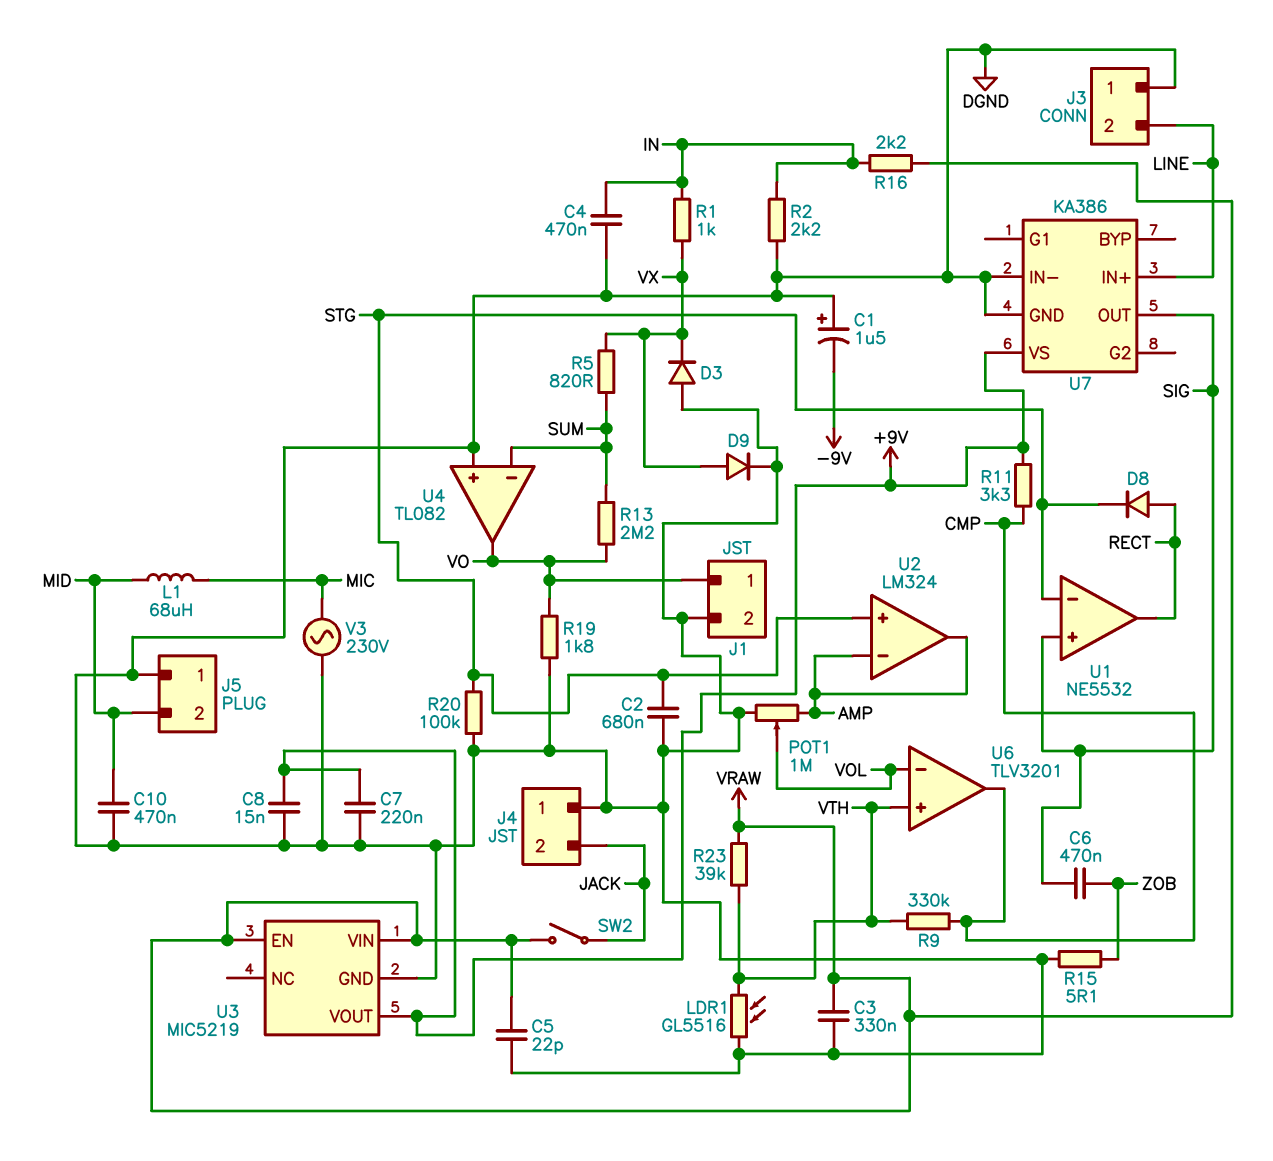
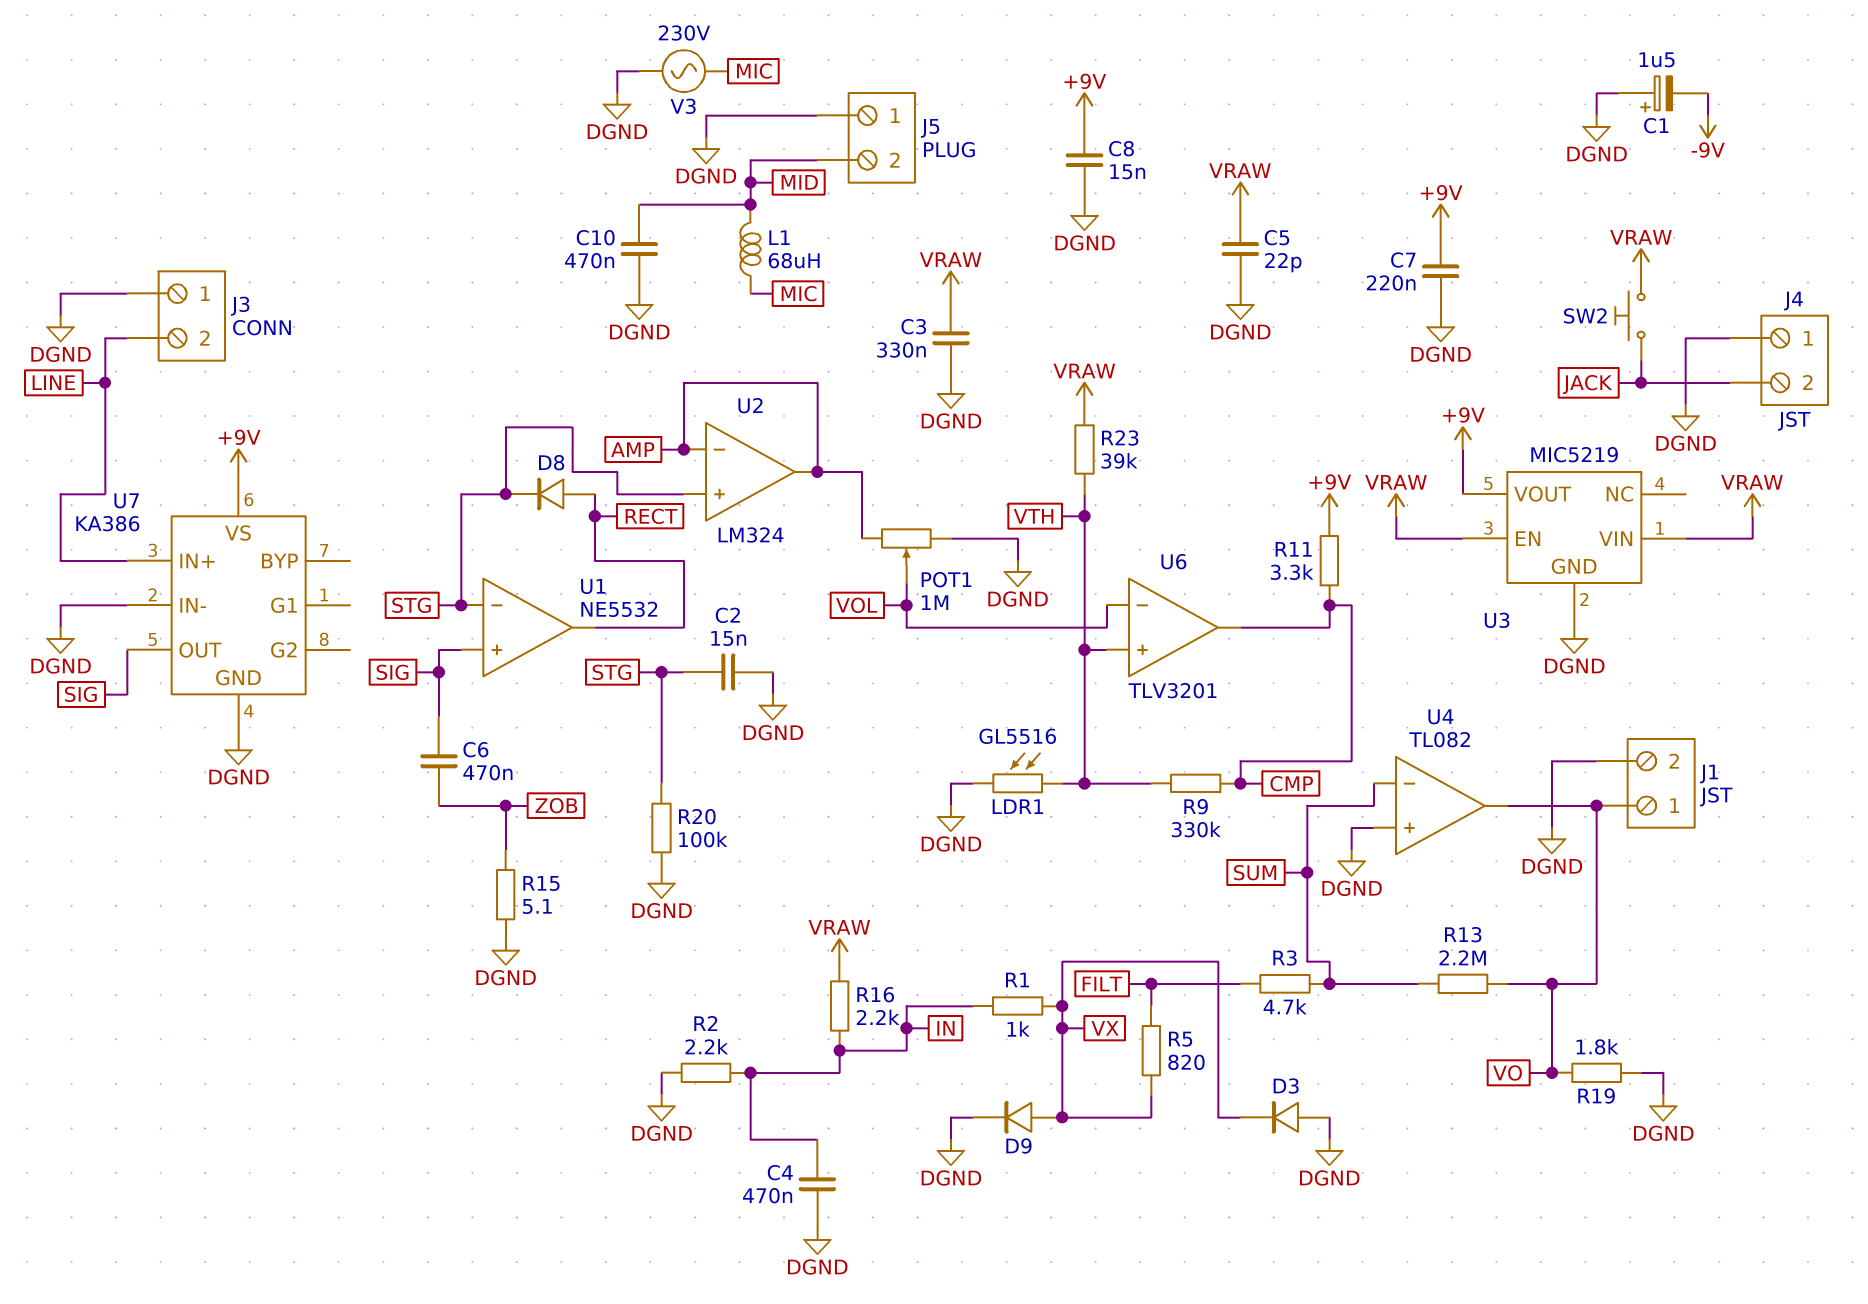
C2: 680nF (DGND, STG) -> 15nF (DGND, STG)
R3: none -> 4.7k (FILT, SUM)
R5: 820 (SUM, VX) -> 820 (FILT, VX)
SW2: switch (JACK, VRAW) -> button (JACK, VRAW)

